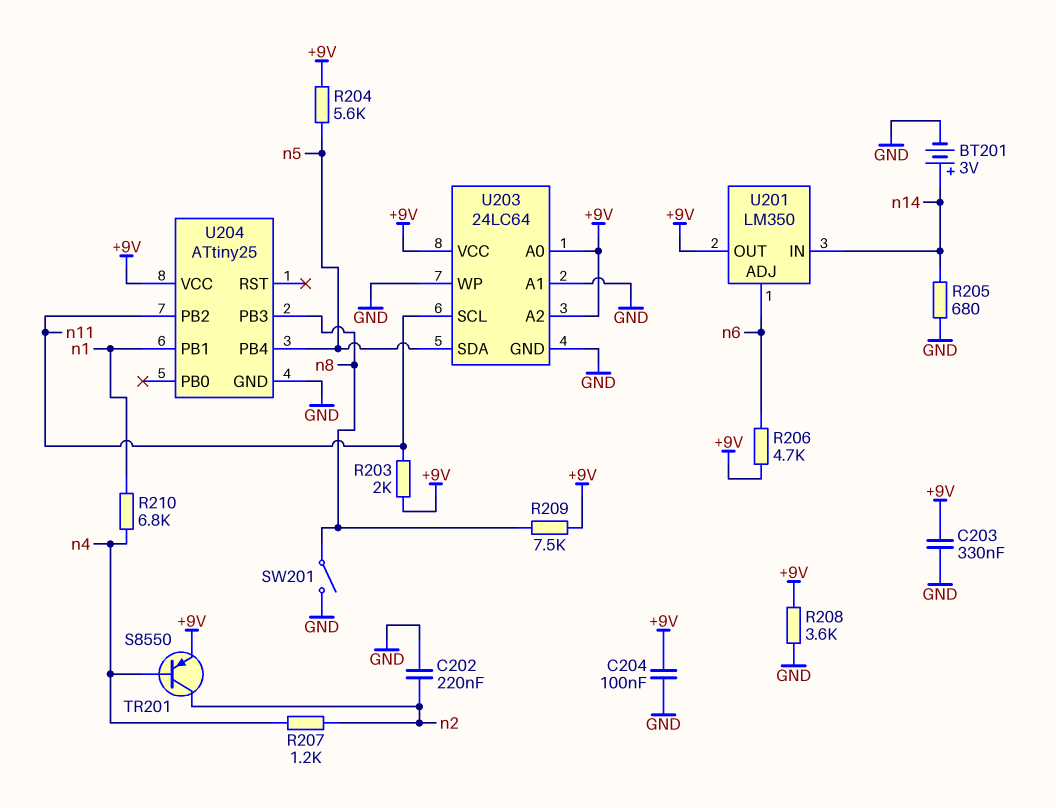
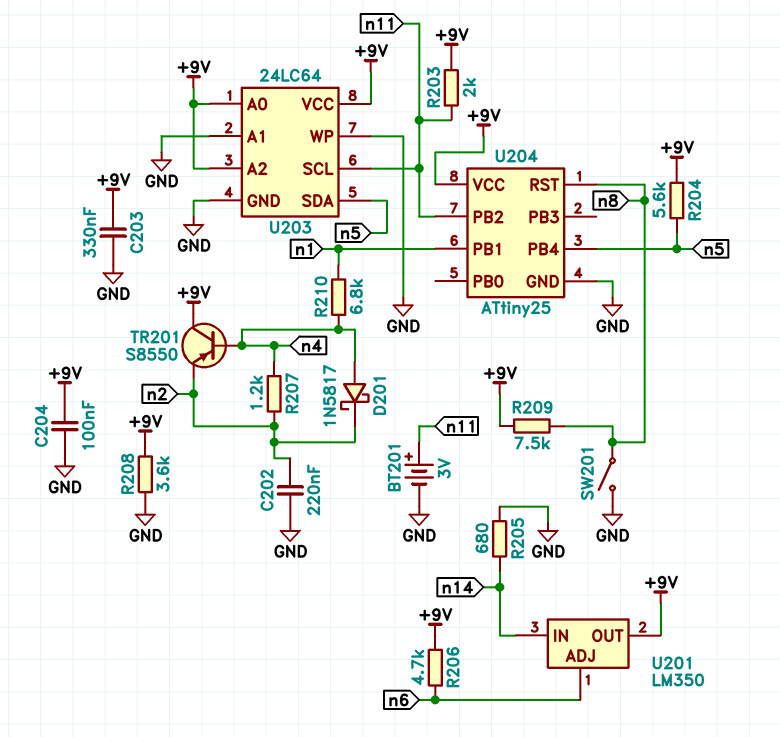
BT201: 3V (plus n14, minus GND) -> 3V (plus n11, minus GND)
D201: none -> schottky 1N5817 (A n4, K n2)
TR201: PNP S8550 (B n4, C n2, E +9V) -> PNP S8550 (B n4, C +9V, E n2)
U204 pin PB3: n8 -> none
U204 pin RST: none -> n8

